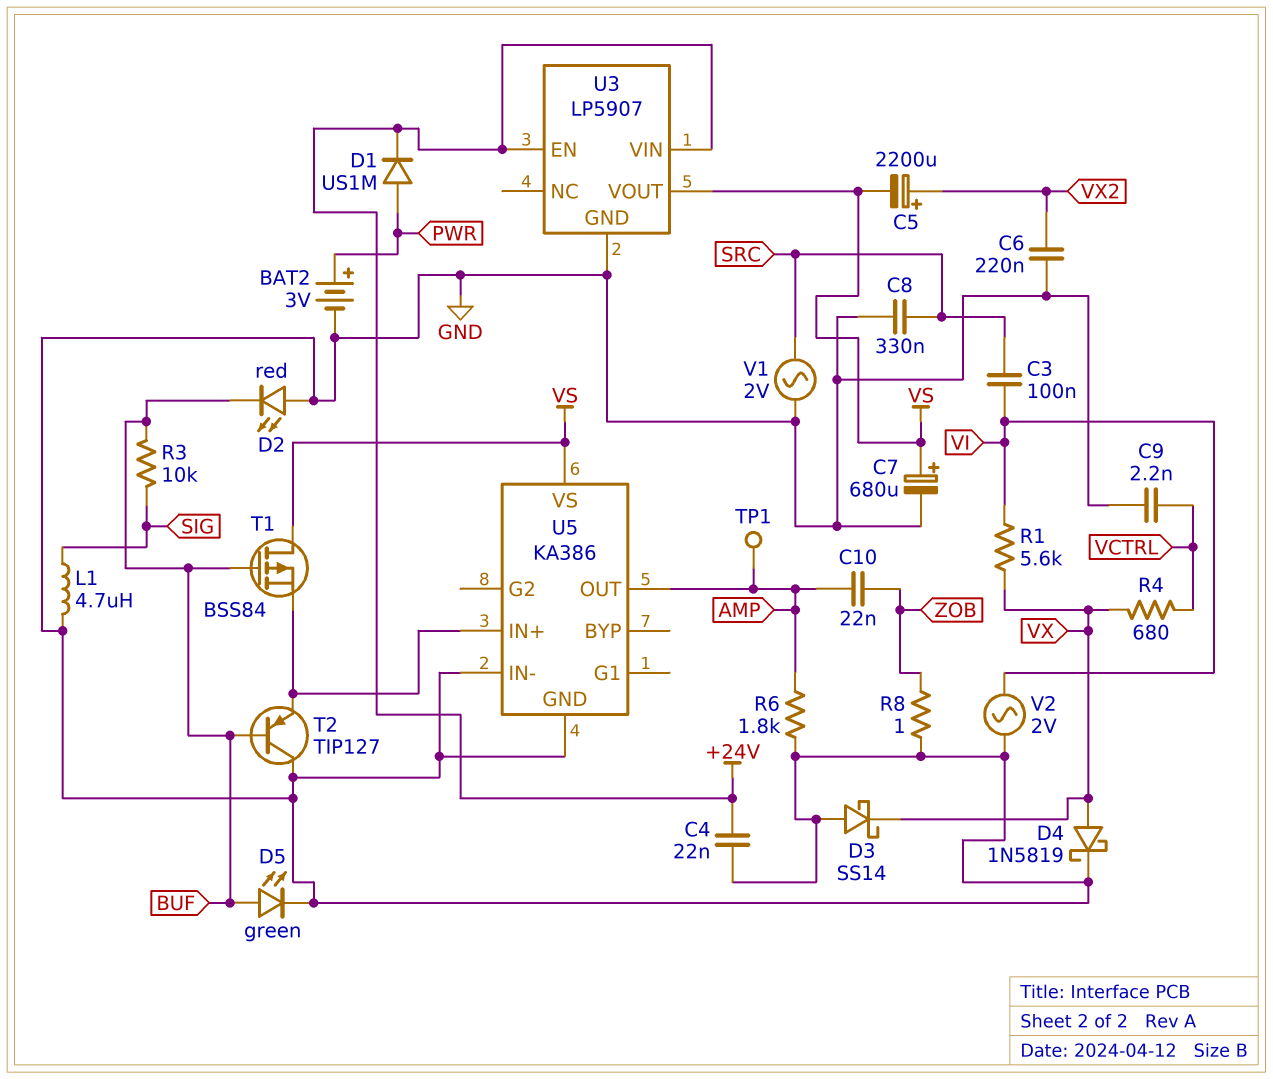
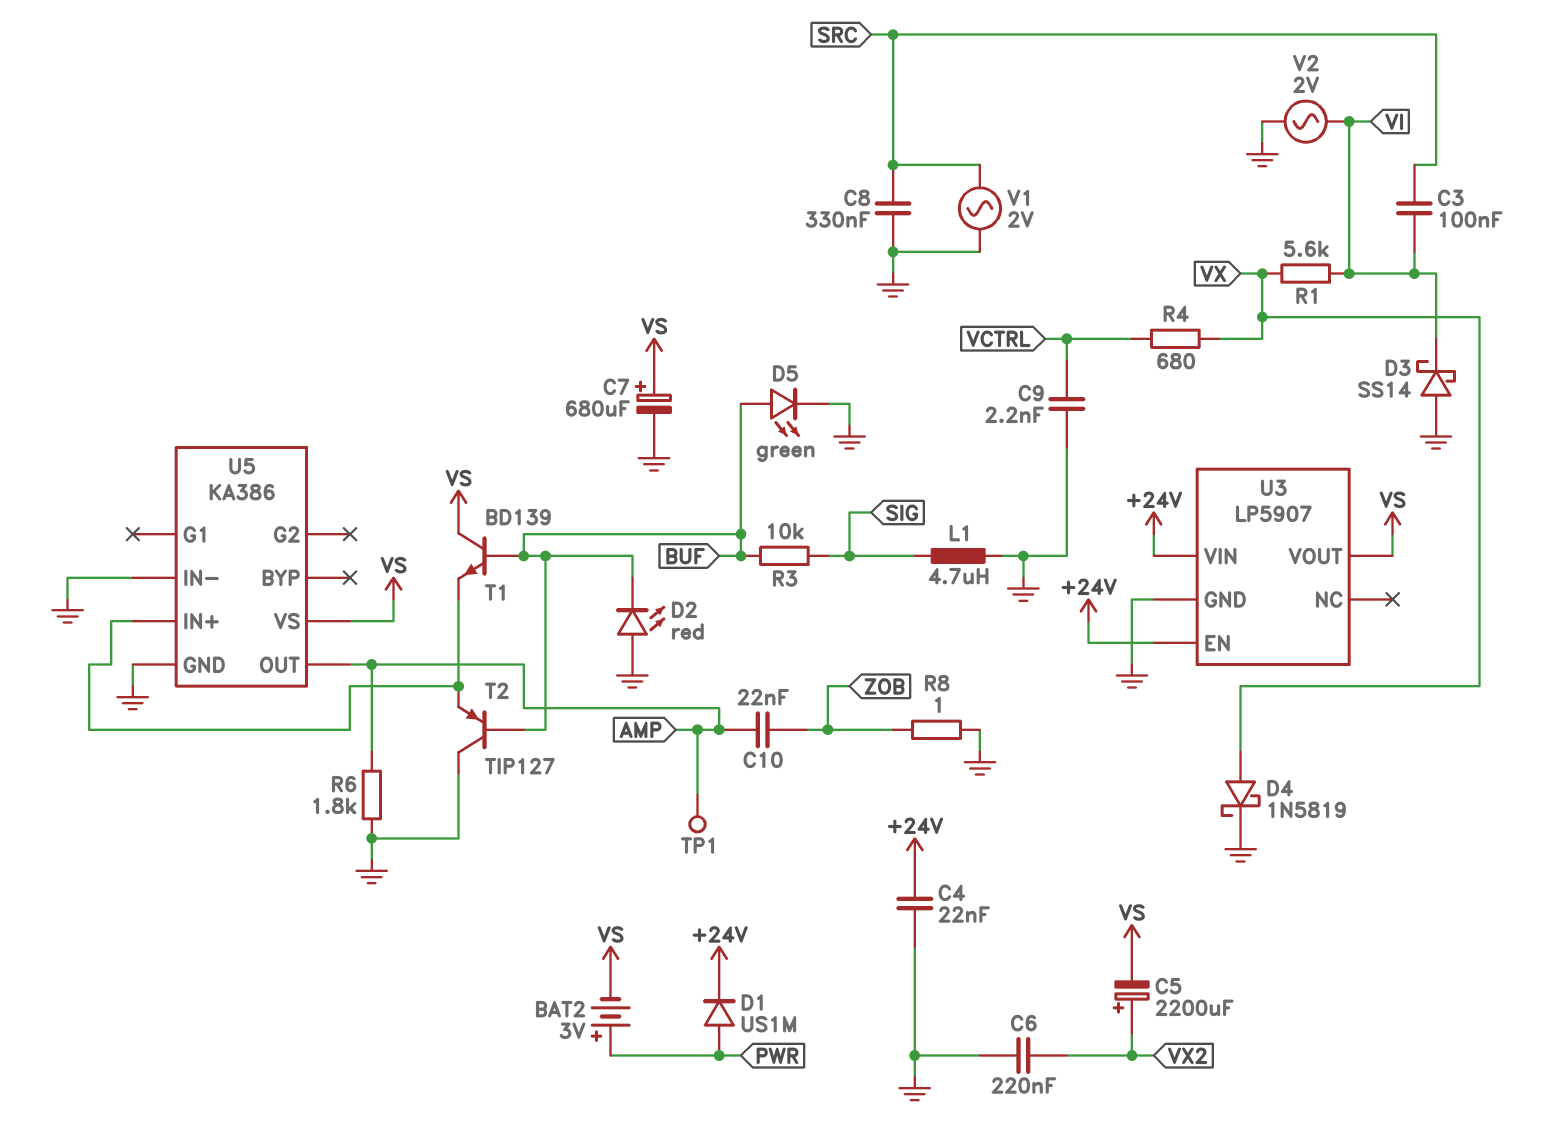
BAT2: 3V (plus PWR, minus GND) -> 3V (plus PWR, minus VS)
D3: schottky SS14 (A GND, K VX) -> schottky SS14 (A GND, K VI)
T1: PMOS BSS84 (G BUF, D VS, S U5/IN+) -> NPN BD139 (B BUF, C VS, E U5/IN+)

